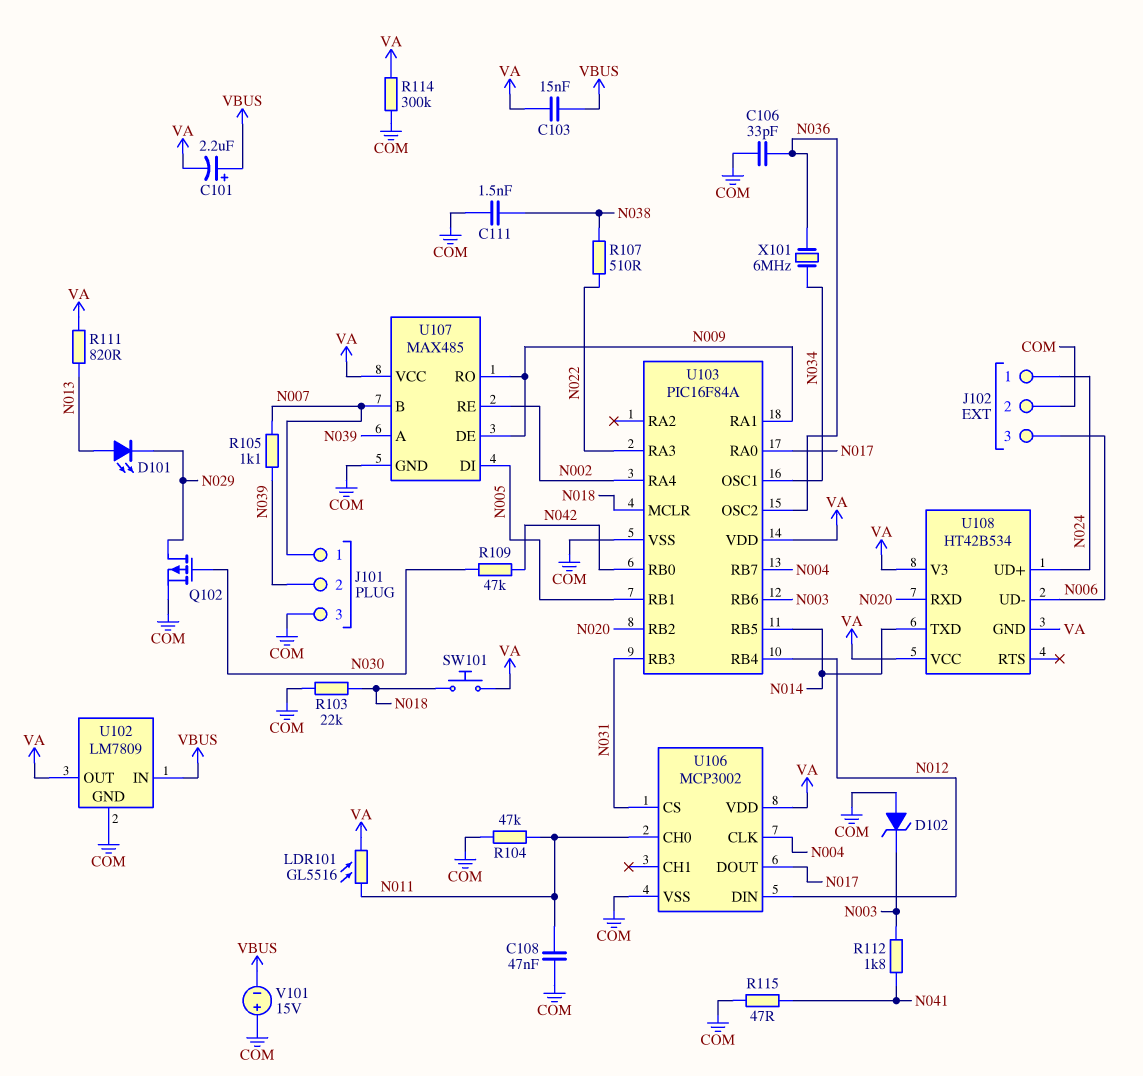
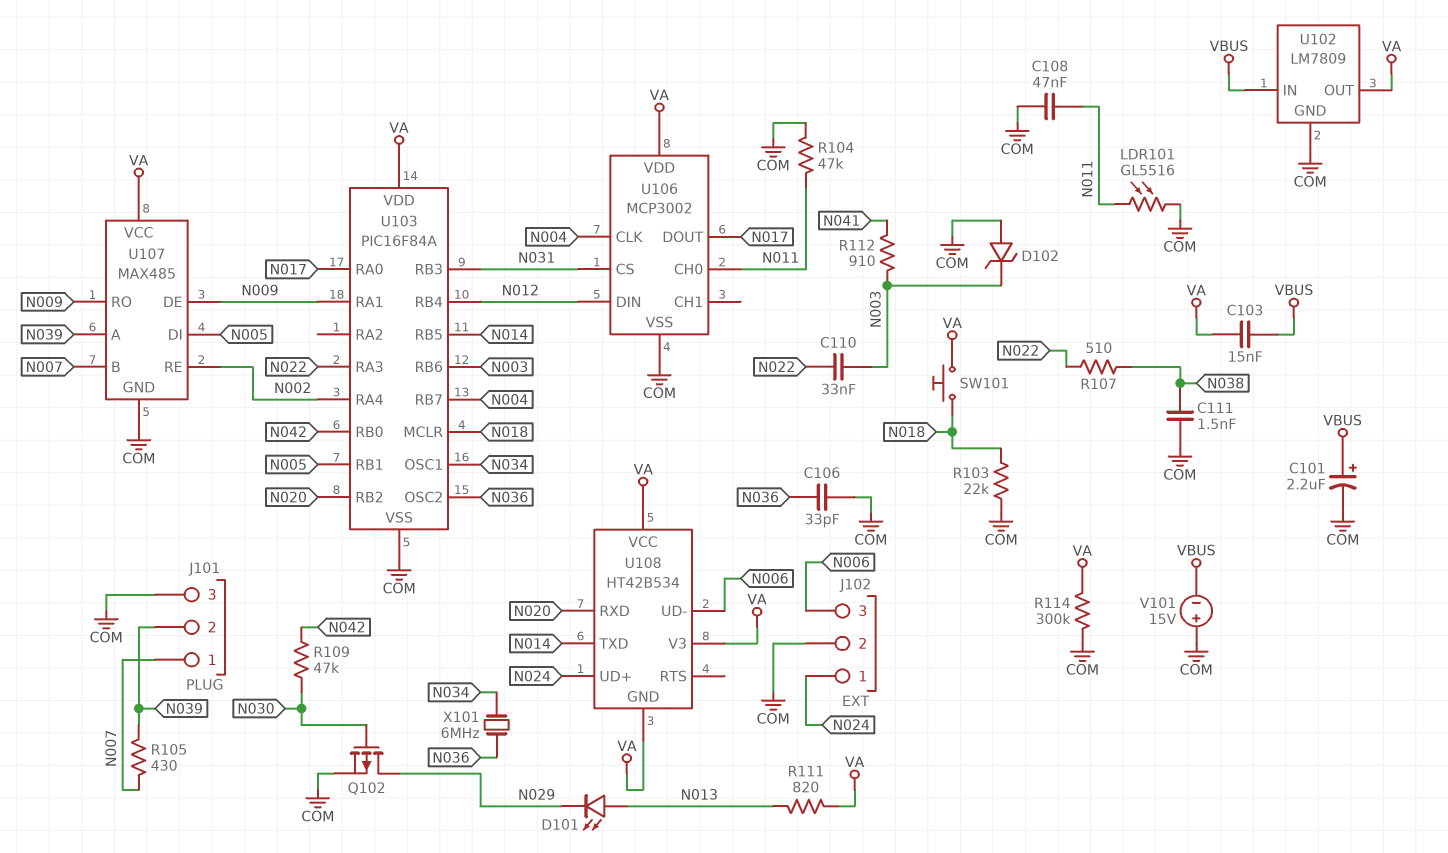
C101: 2.2uF (plus VBUS, minus VA) -> 2.2uF (plus VBUS, minus COM)
C110: none -> 33nF (N003, N022)
LDR101: GL5516 (N011, VA) -> GL5516 (COM, N011)
R105: 1.1k (N007, N039) -> 430 (N007, N039)
R112: 1.8k (N003, N041) -> 910 (N003, N041)
R115: 47 (COM, N041) -> none

